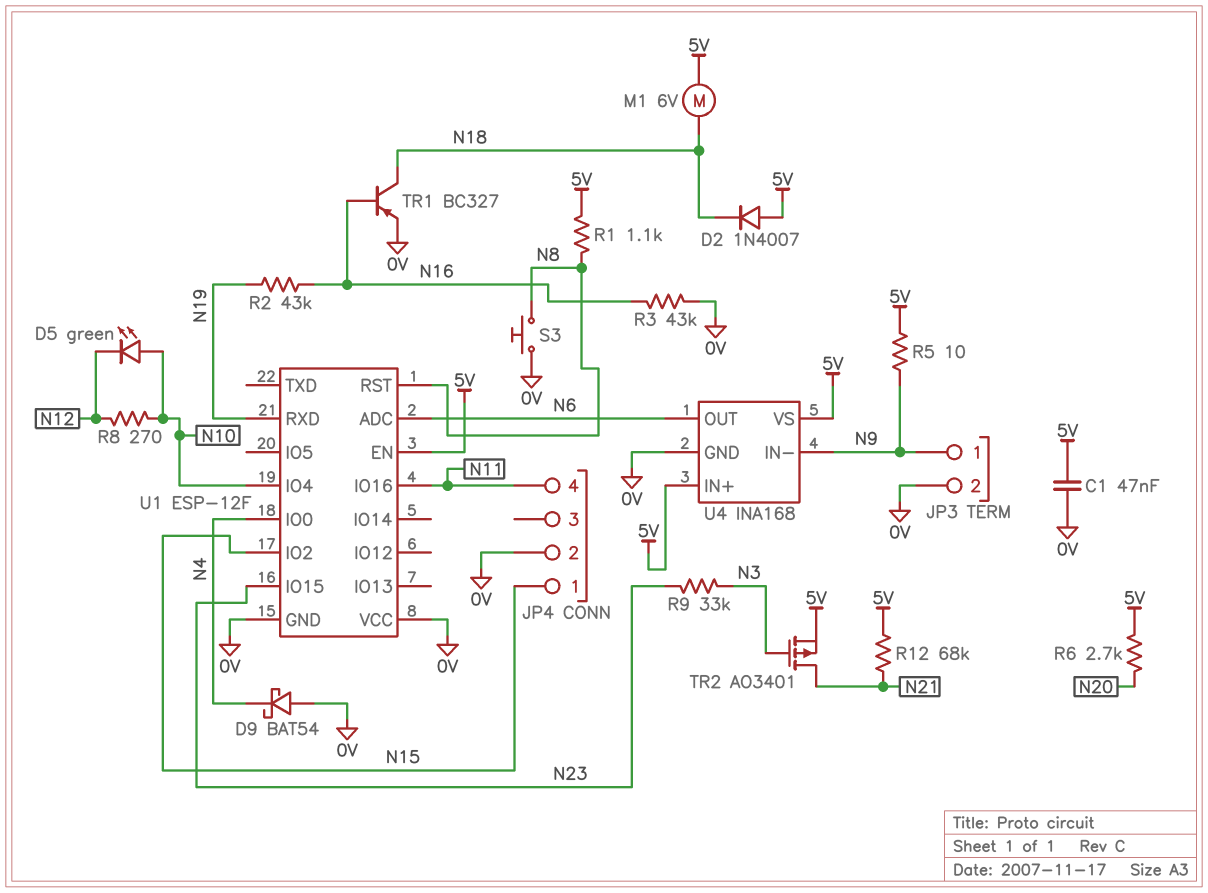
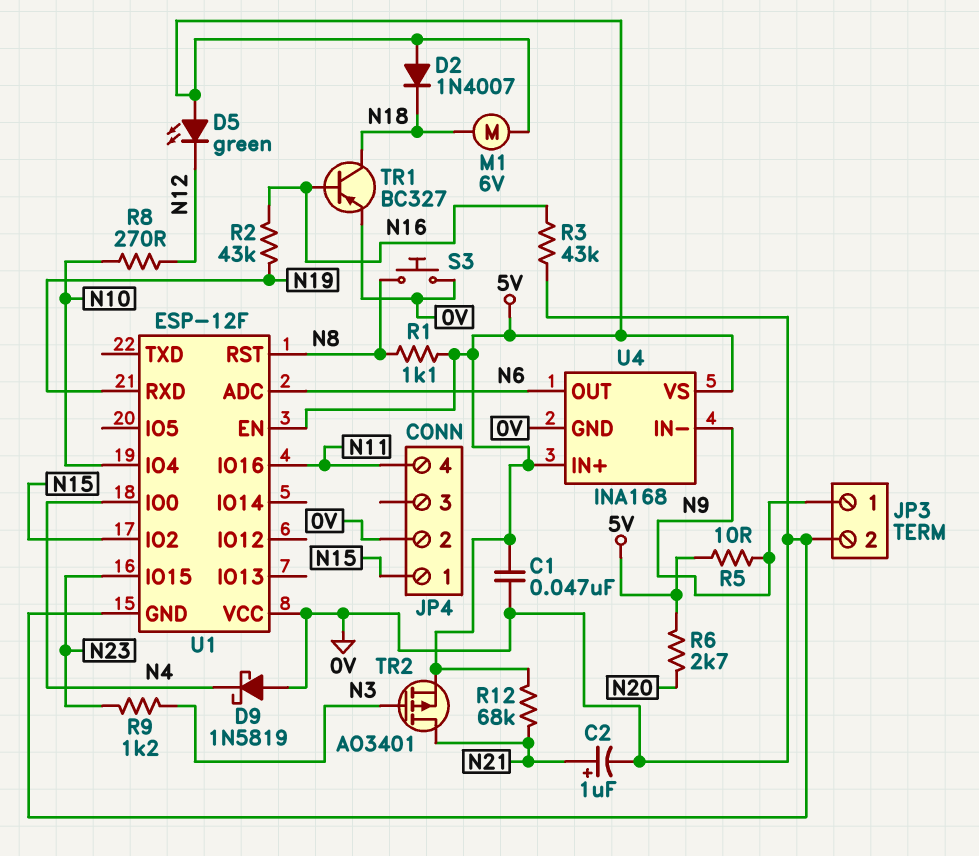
C2: none -> 1uF (plus N21, minus 0V)
D5: LED green (A N10, K N12) -> LED green (A 5V, K N12)
D9: schottky BAT54 (A 0V, K N4) -> schottky 1N5819 (A 0V, K N4)
R9: 33k (N3, N23) -> 1.2k (N3, N23)

